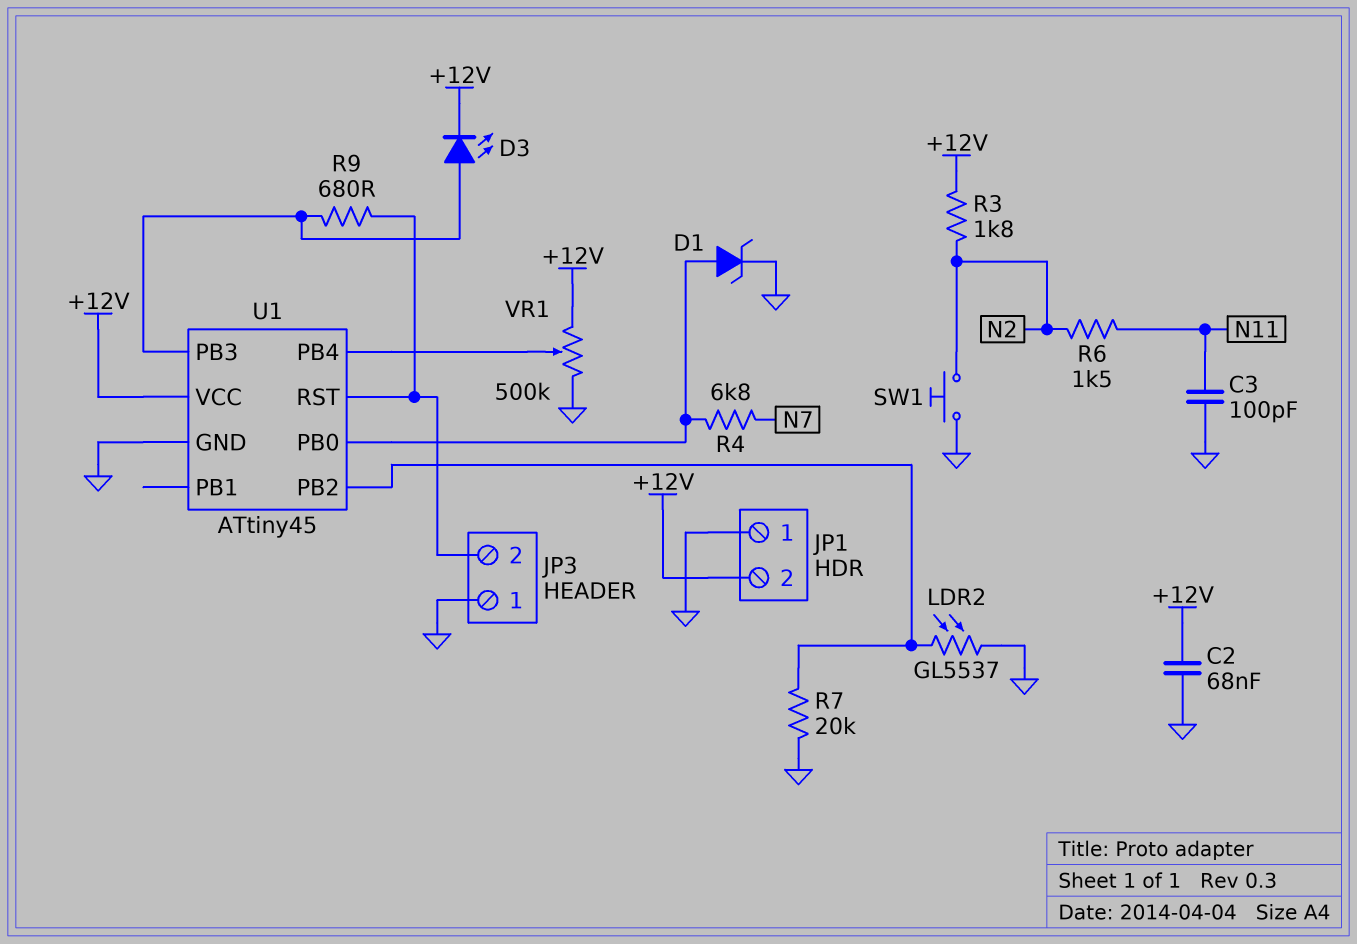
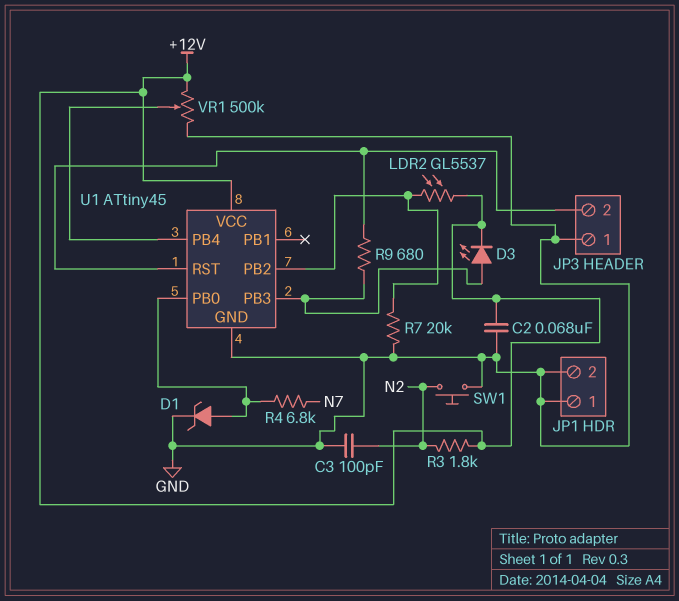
C3: 100pF (GND, N11) -> 100pF (GND, N2)
JP1 pin 2: +12V -> GND
LDR2: GL5537 (GND, U1/PB2) -> GL5537 (+12V, U1/PB2)
R6: 1.5k (N2, N11) -> none

